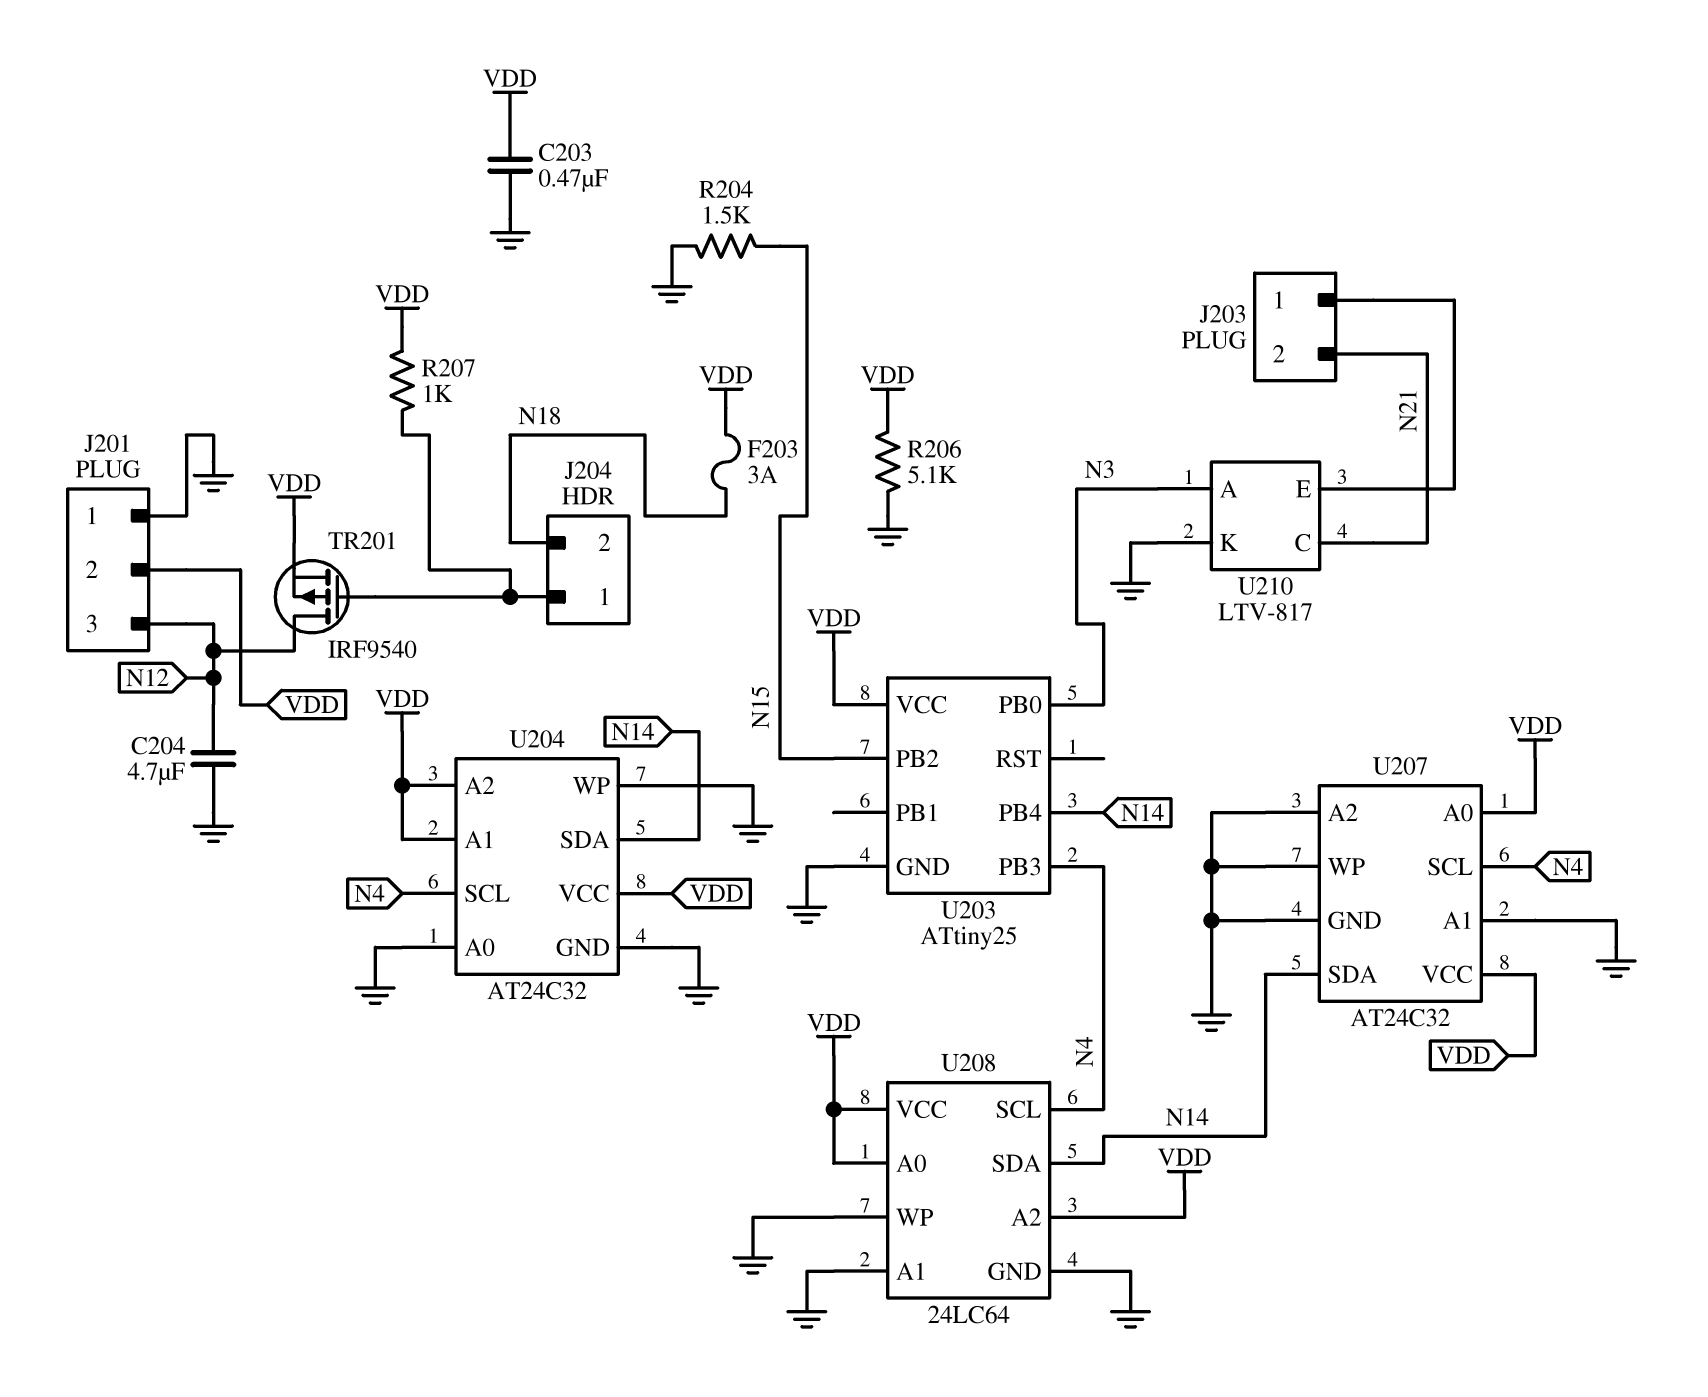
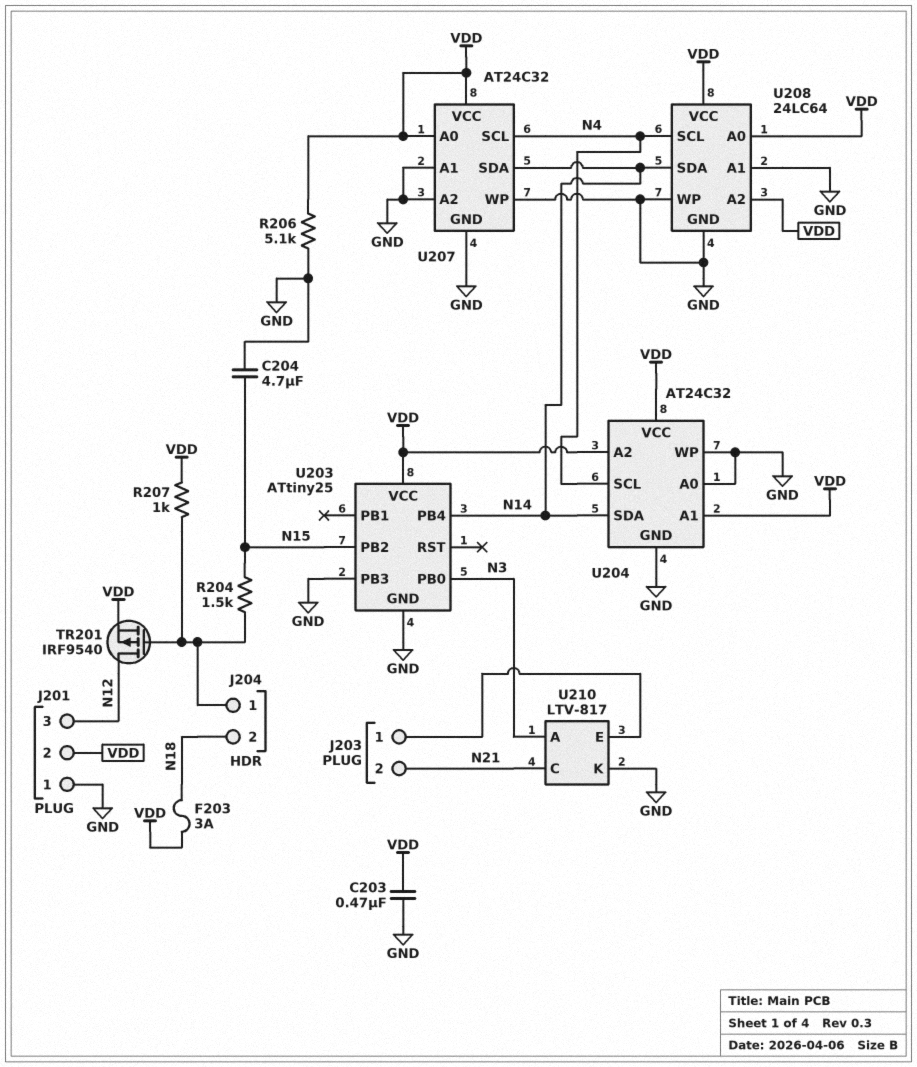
C204: 4.7uF (GND, N12) -> 4.7uF (GND, N15)
R204: 1.5k (GND, N15) -> 1.5k (J204/1, N15)
U203 pin PB3: N4 -> GND

